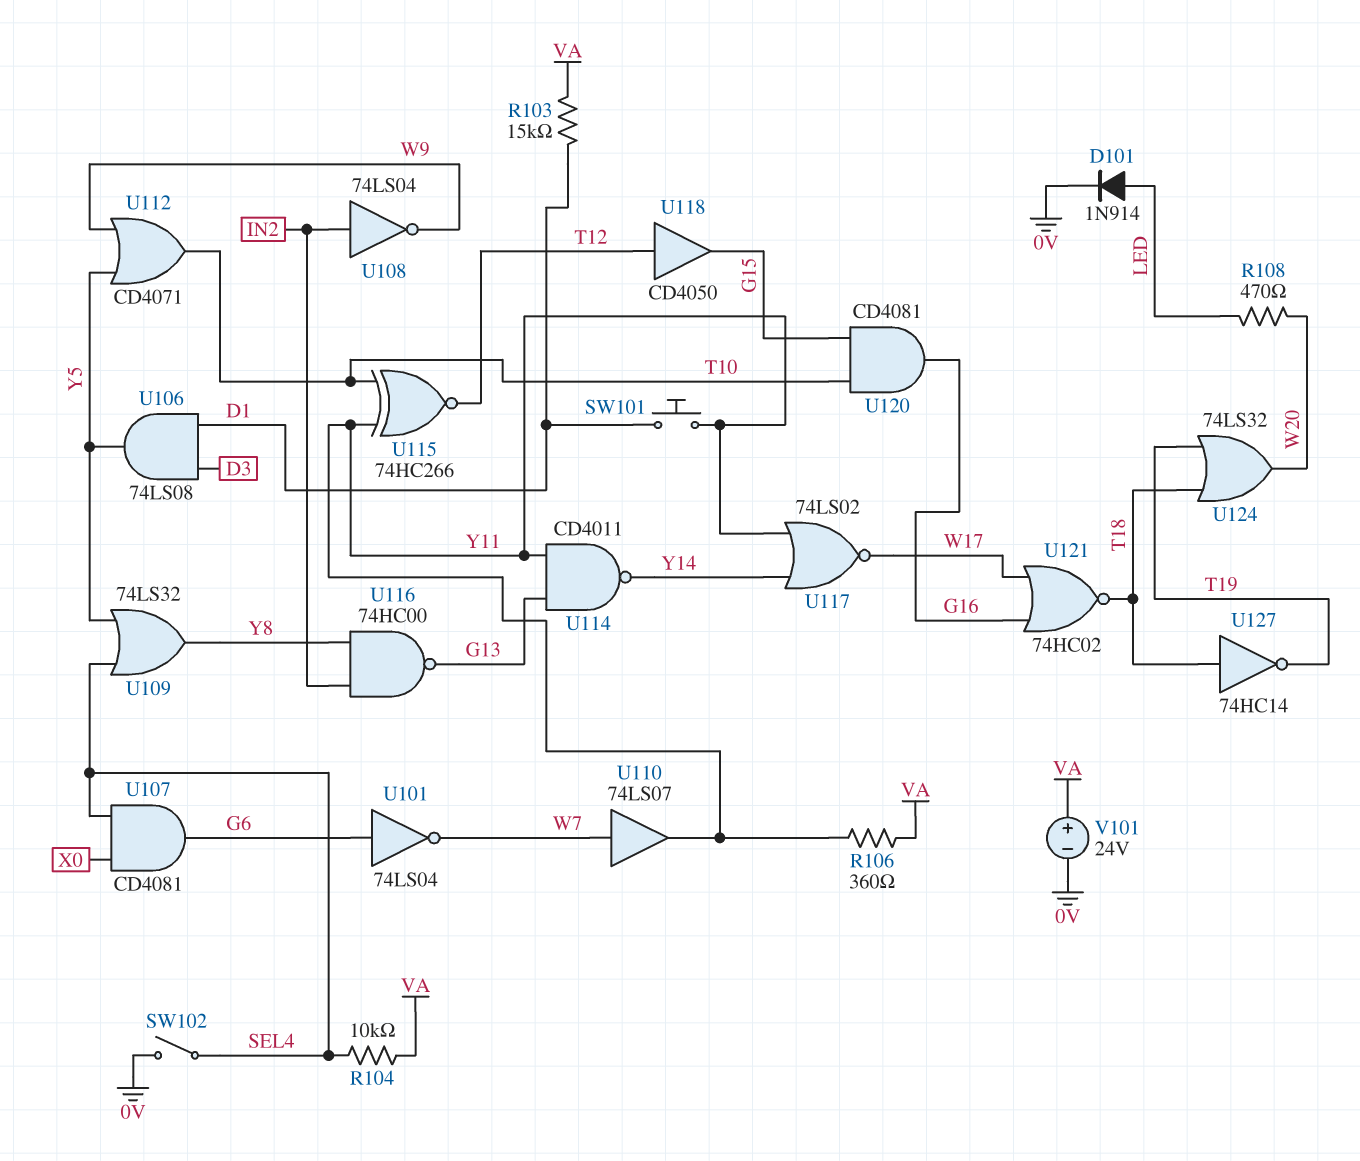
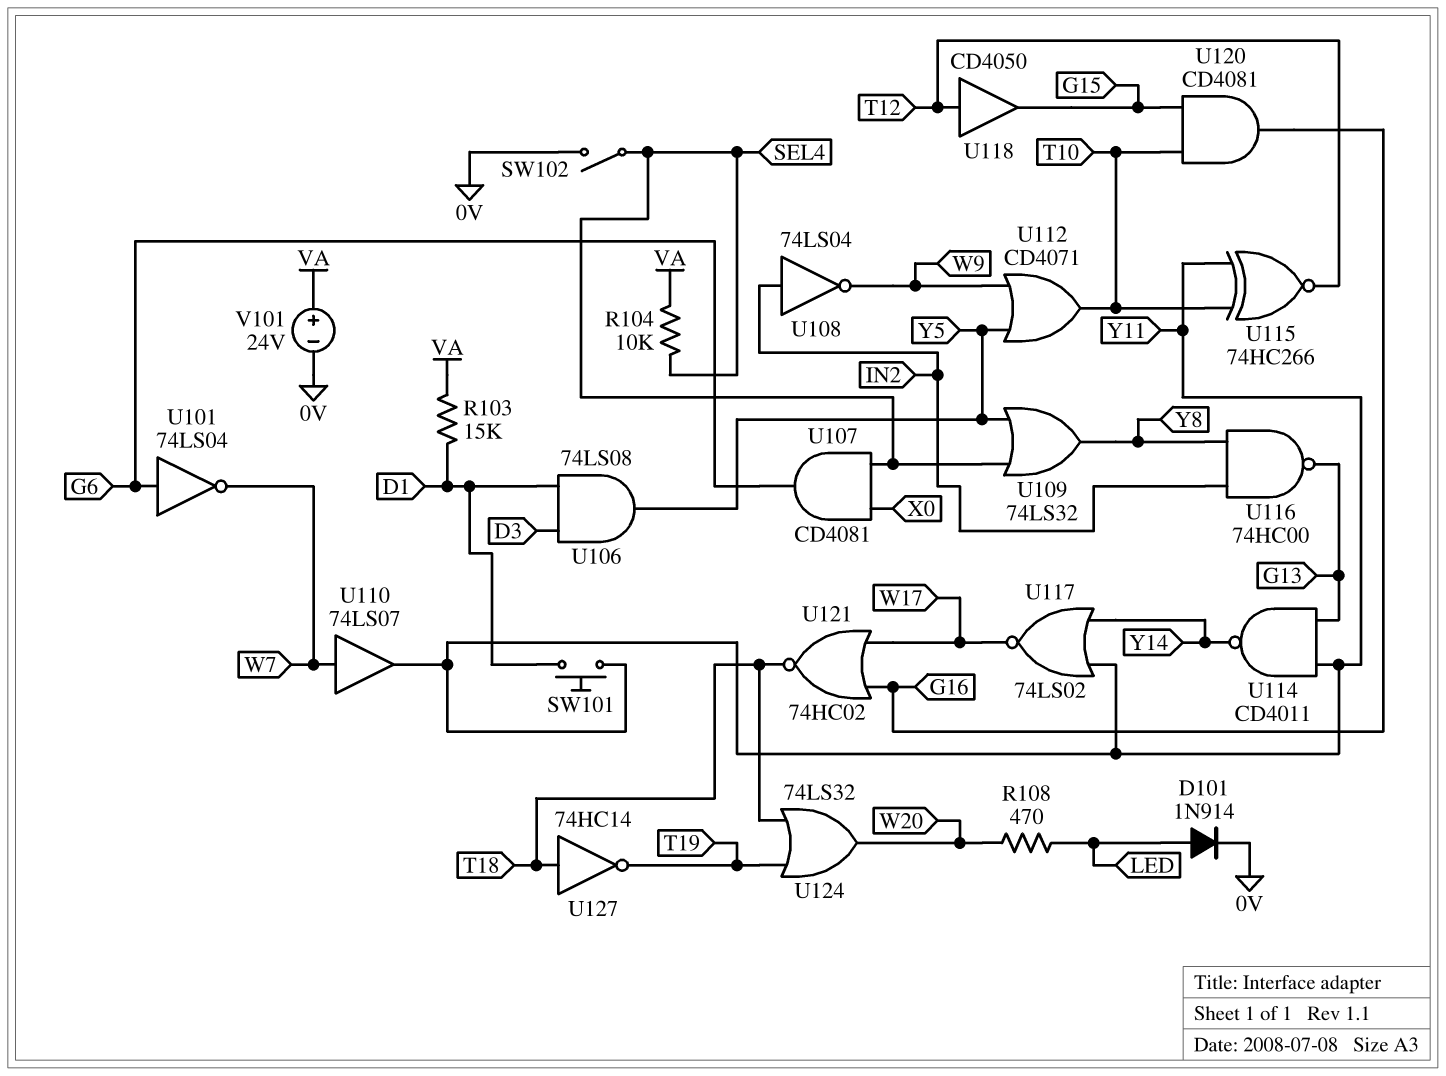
R106: 360 (VA, Y11) -> none

